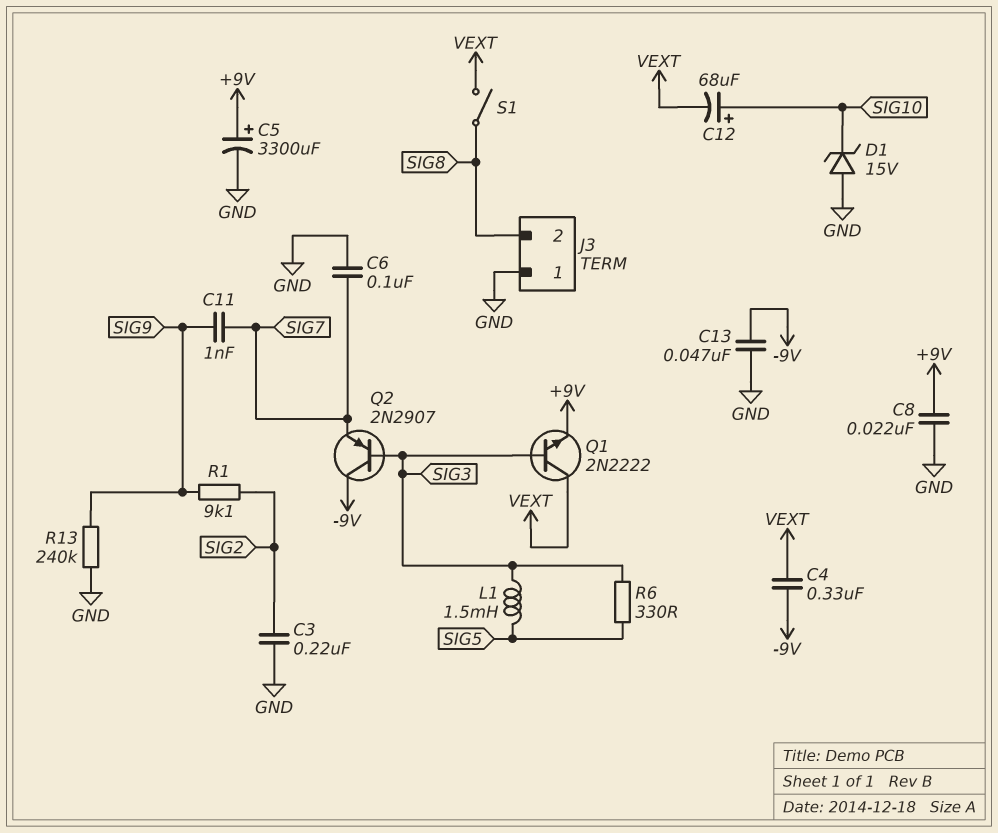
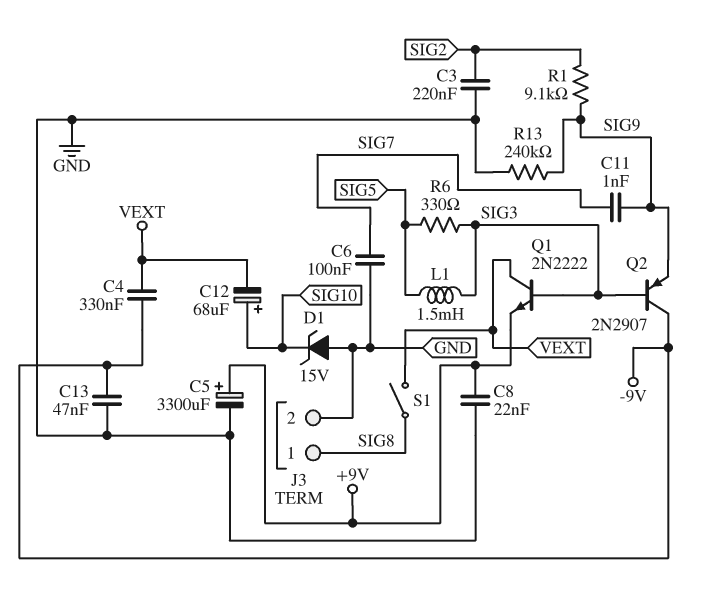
J3 pin 1: GND -> SIG8
J3 pin 2: SIG8 -> GND
Q2: PNP 2N2907 (B SIG3, C -9V, E SIG7) -> PNP 2N2907 (B SIG3, C -9V, E SIG9)

